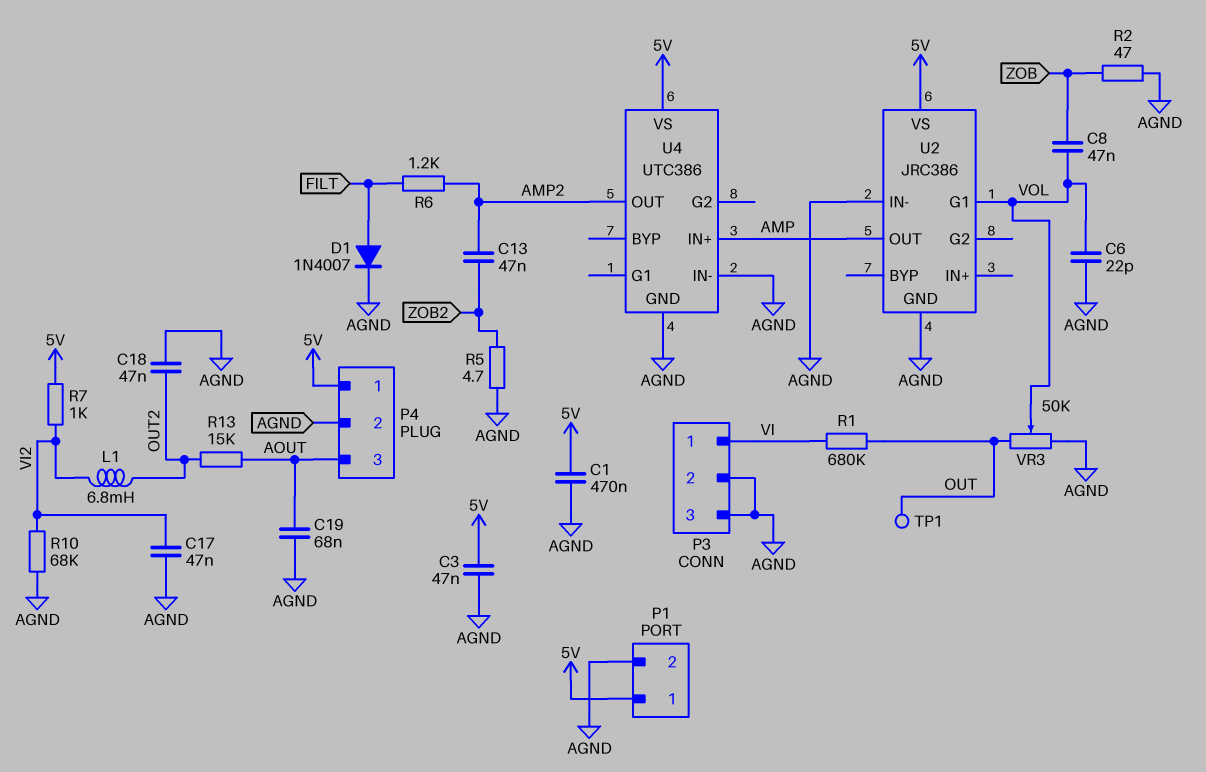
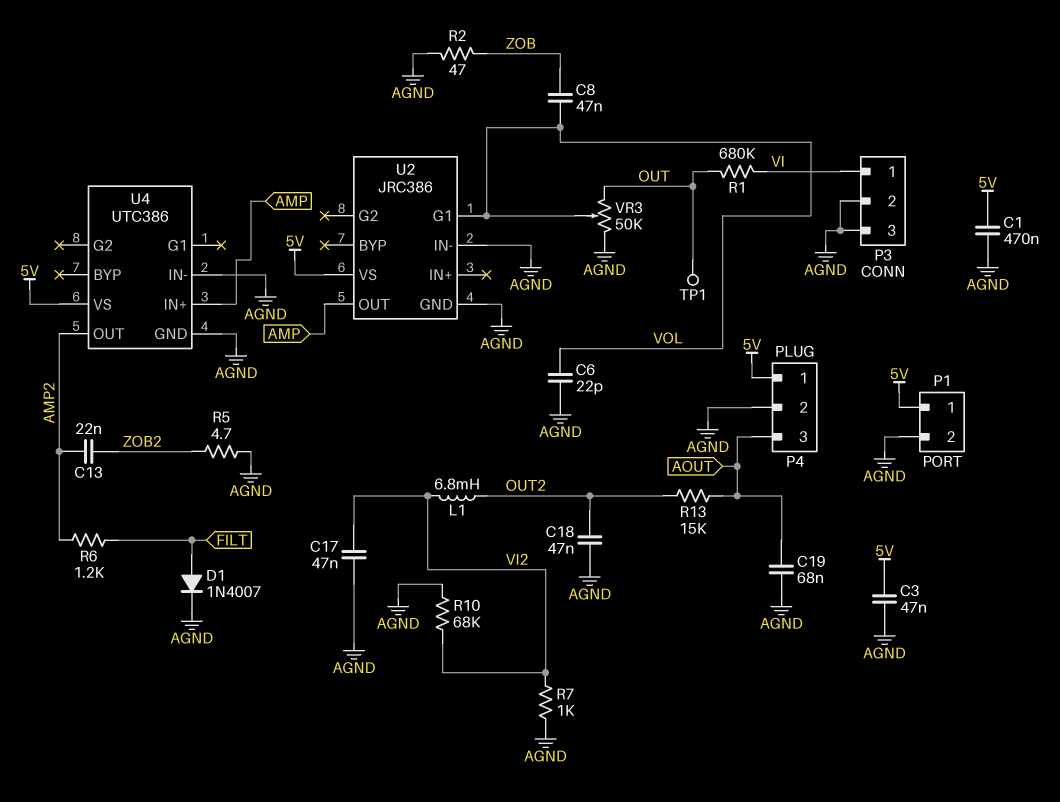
C13: 47nF (AMP2, ZOB2) -> 22nF (AMP2, ZOB2)
R7: 1k (5V, VI2) -> 1k (AGND, VI2)

